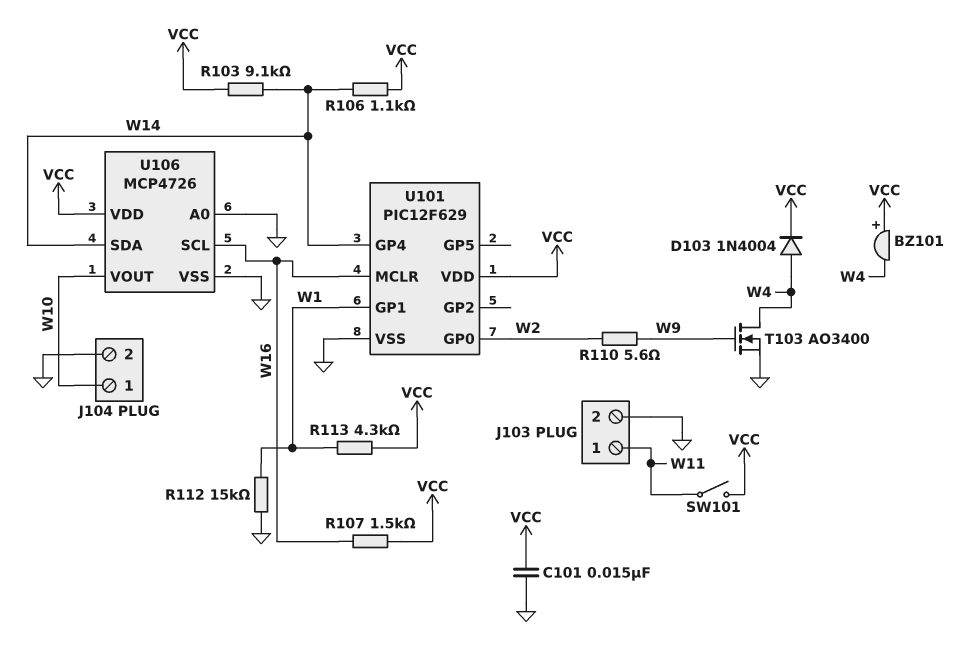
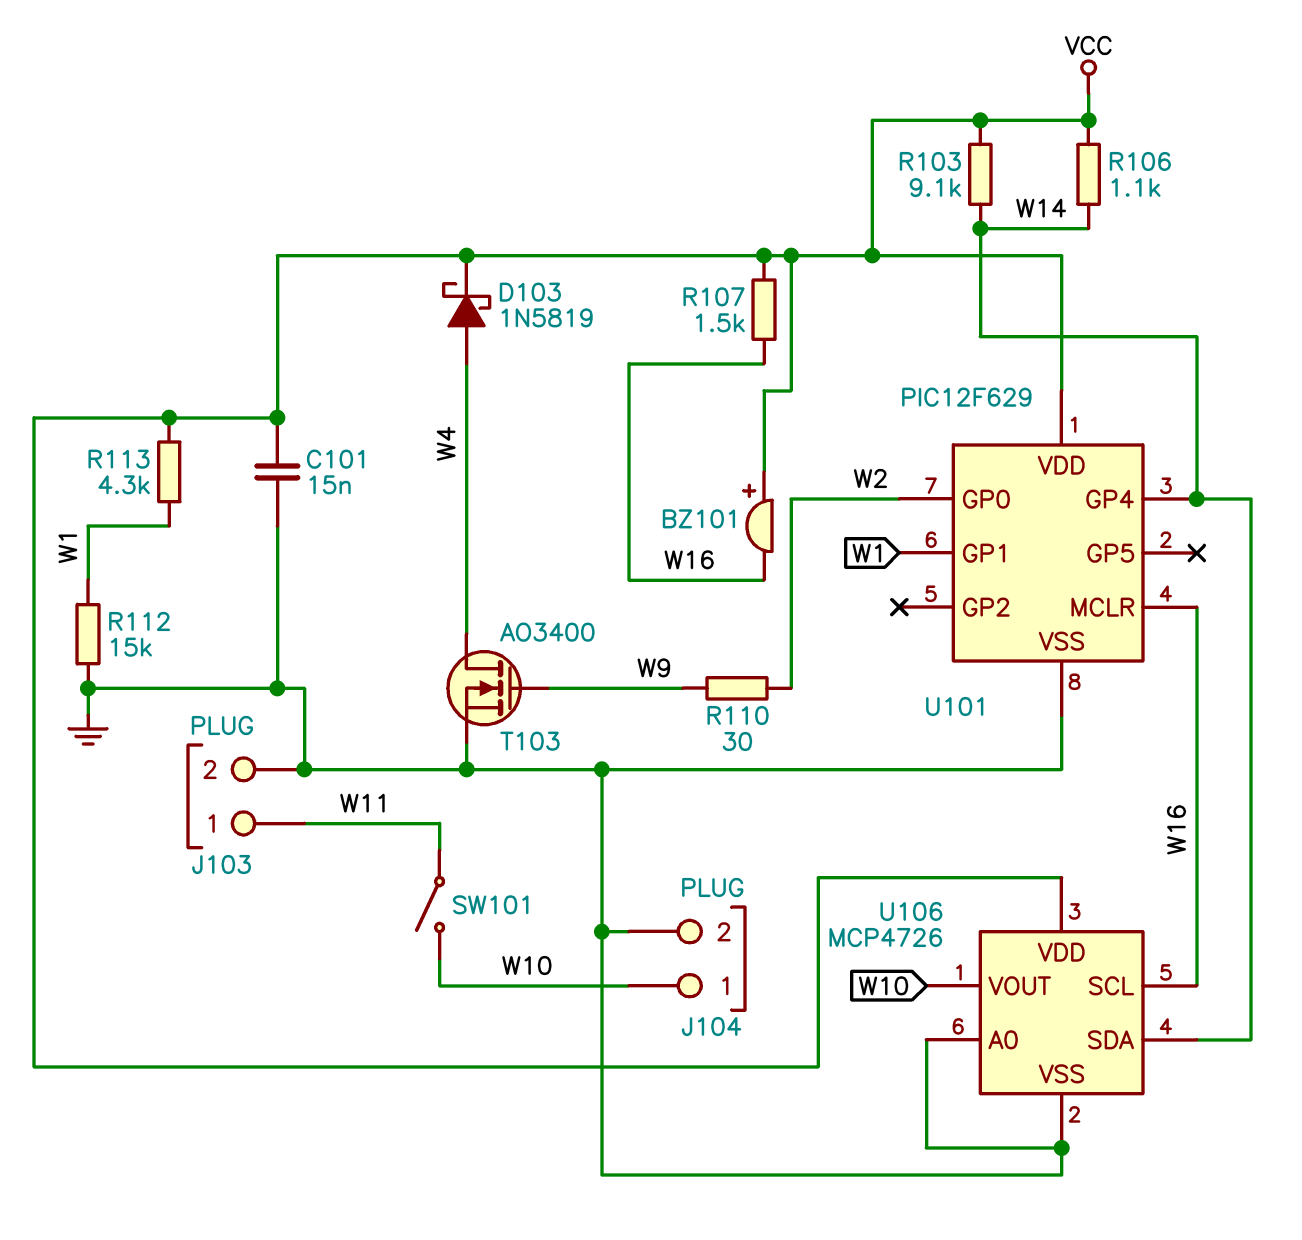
BZ101: buzzer (plus VCC, minus W4) -> buzzer (plus VCC, minus W16)
D103: diode 1N4004 (A W4, K VCC) -> schottky 1N5819 (A W4, K VCC)
R110: 5.6 (W2, W9) -> 30 (W2, W9)
SW101: switch (VCC, W11) -> switch (W10, W11)

